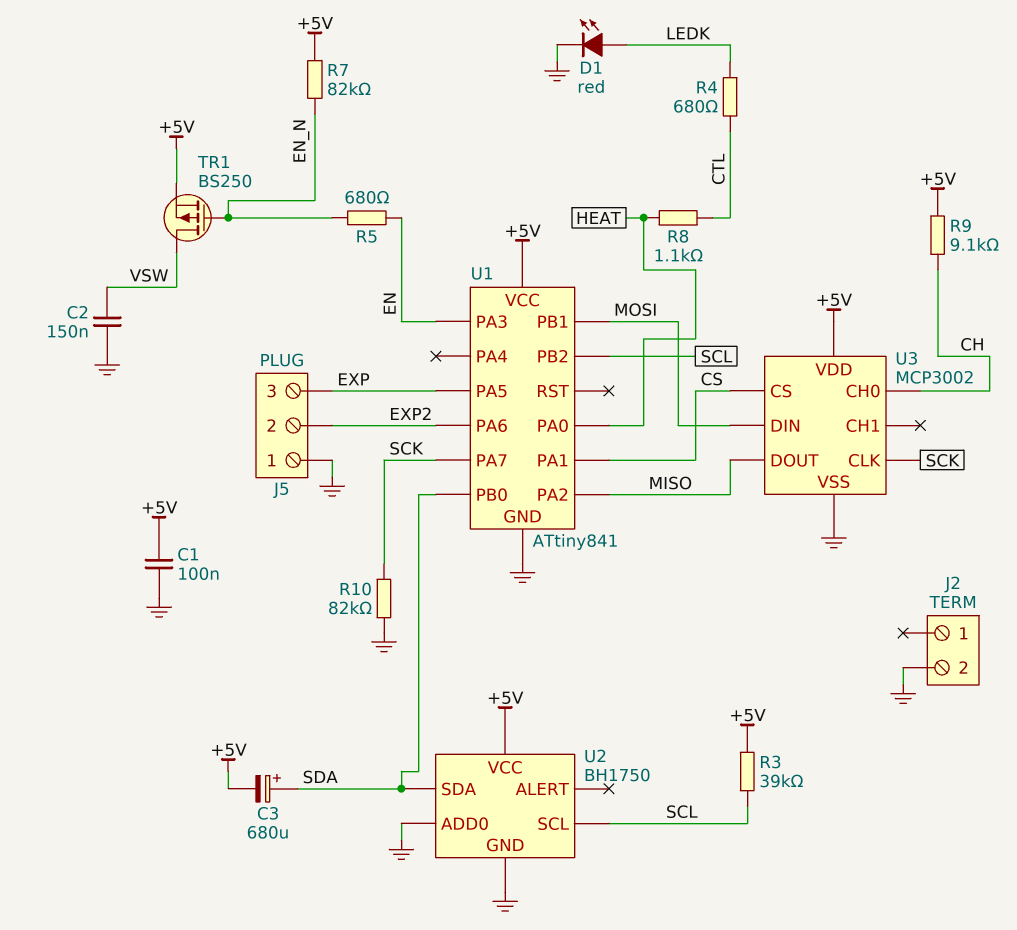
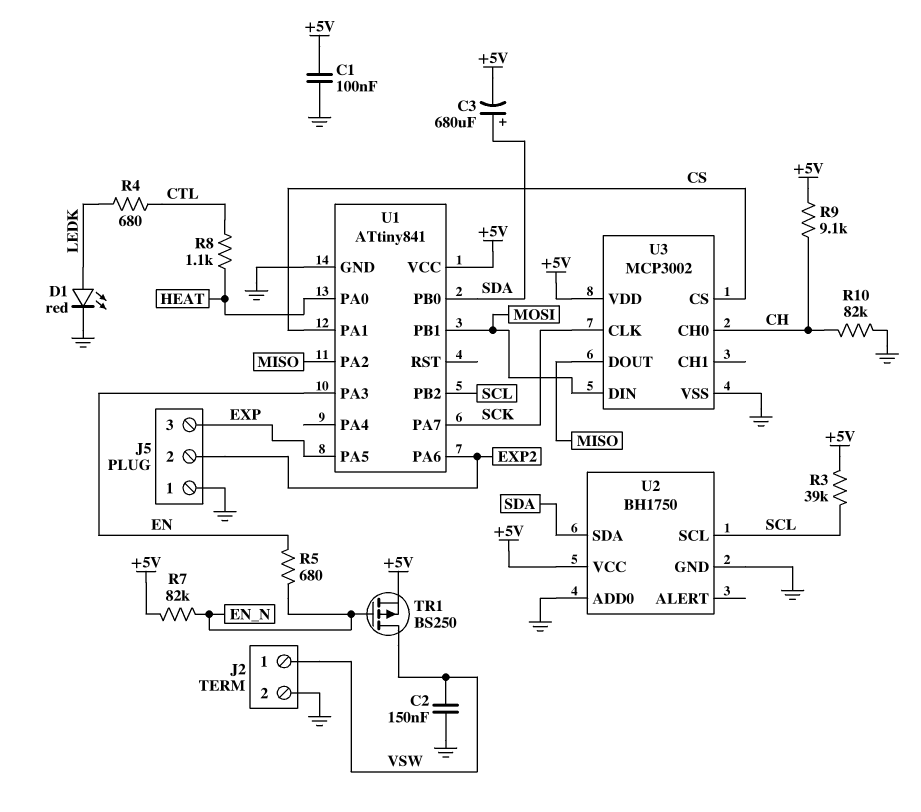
J2 pin 1: none -> VSW
R10: 82k (GND, SCK) -> 82k (CH, GND)

